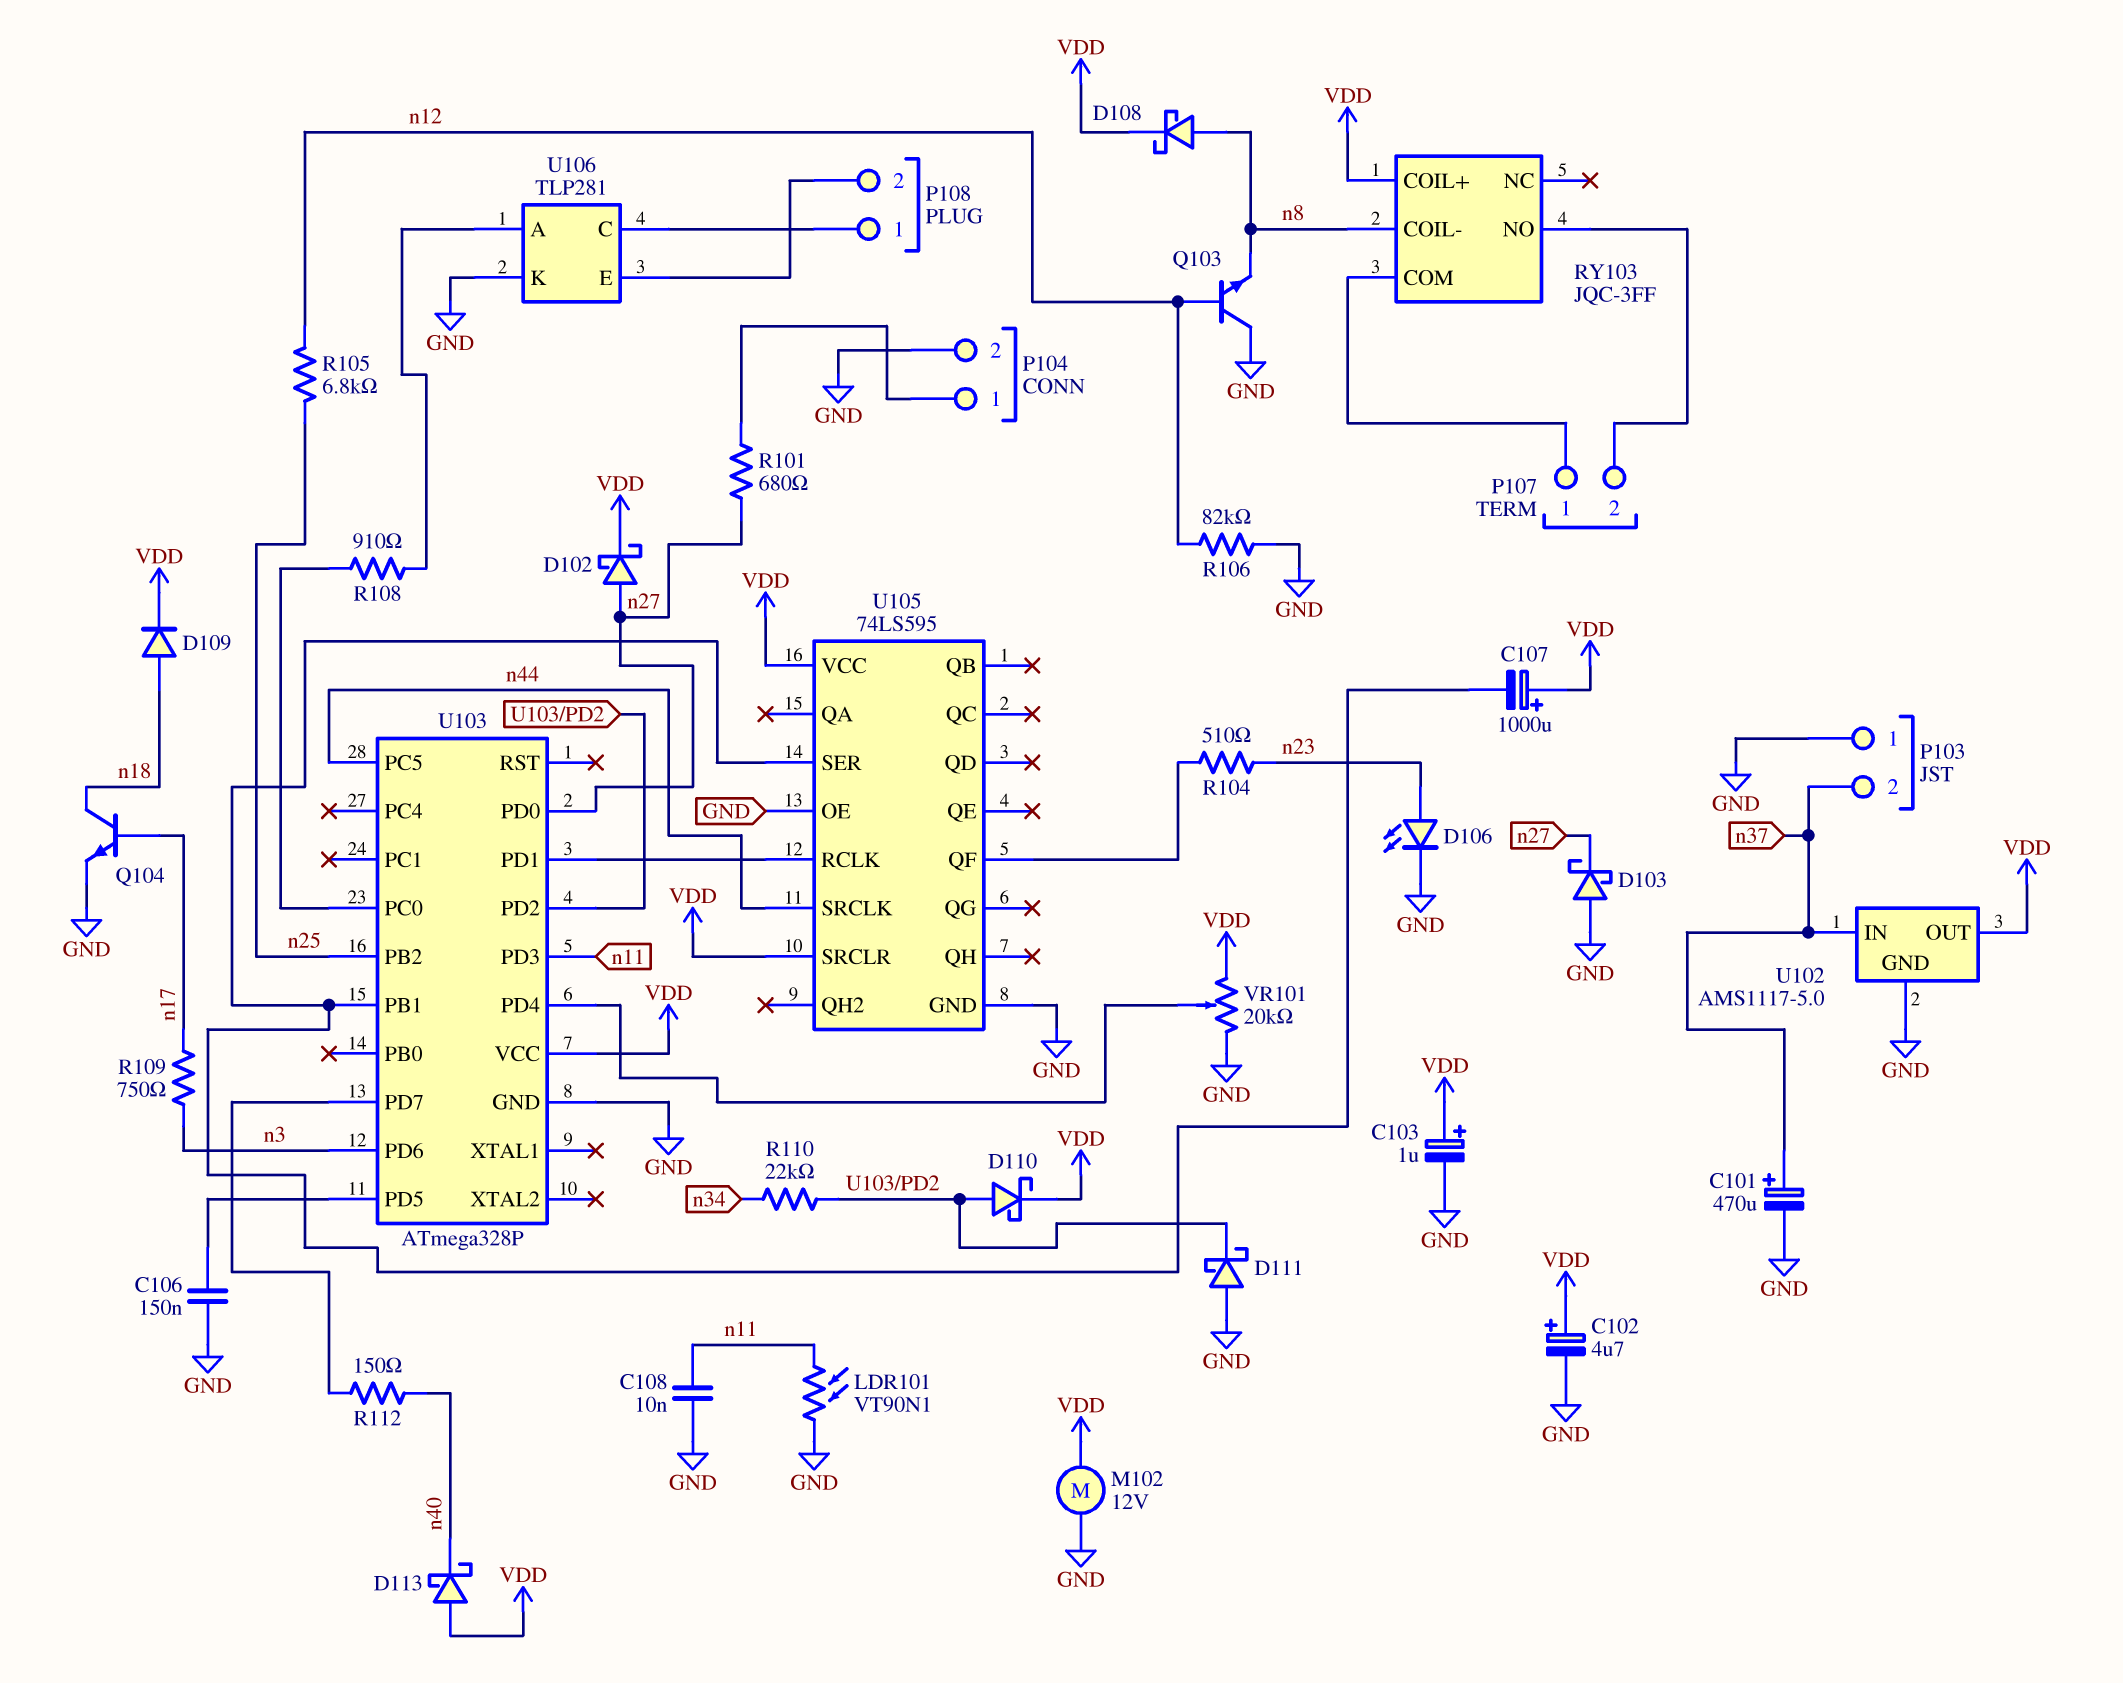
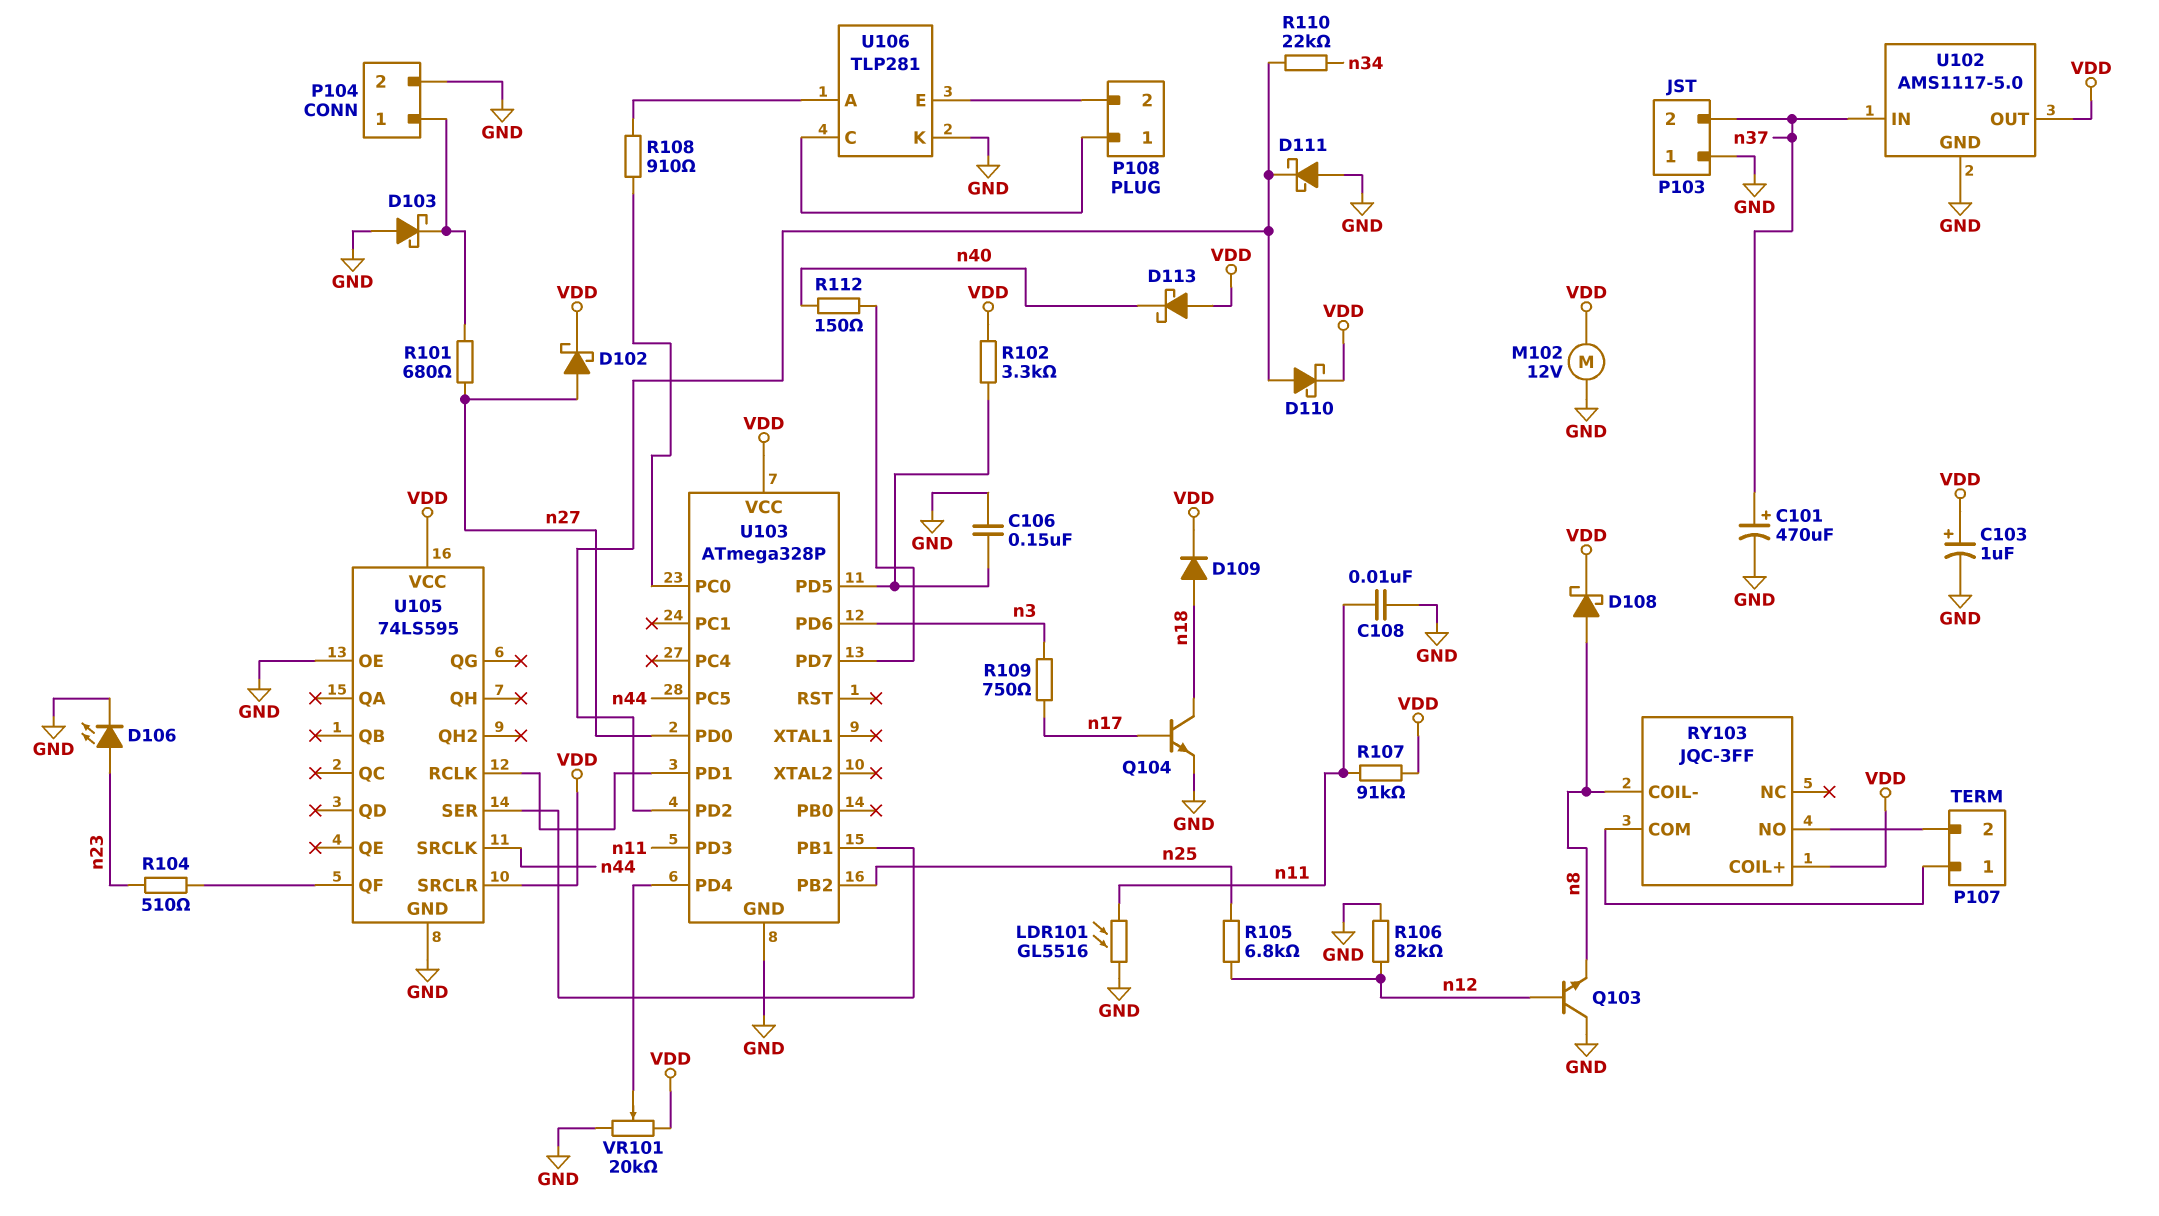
C102: 4.7uF (plus VDD, minus GND) -> none
C107: 1000uF (plus VDD, minus U103/PB1) -> none
D103: schottky (A GND, K n27) -> schottky (A GND, K P104/1)
LDR101: VT90N1 (GND, n11) -> GL5516 (GND, n11)
R102: none -> 3.3k (U103/PD5, VDD)
R107: none -> 91k (VDD, n11)

